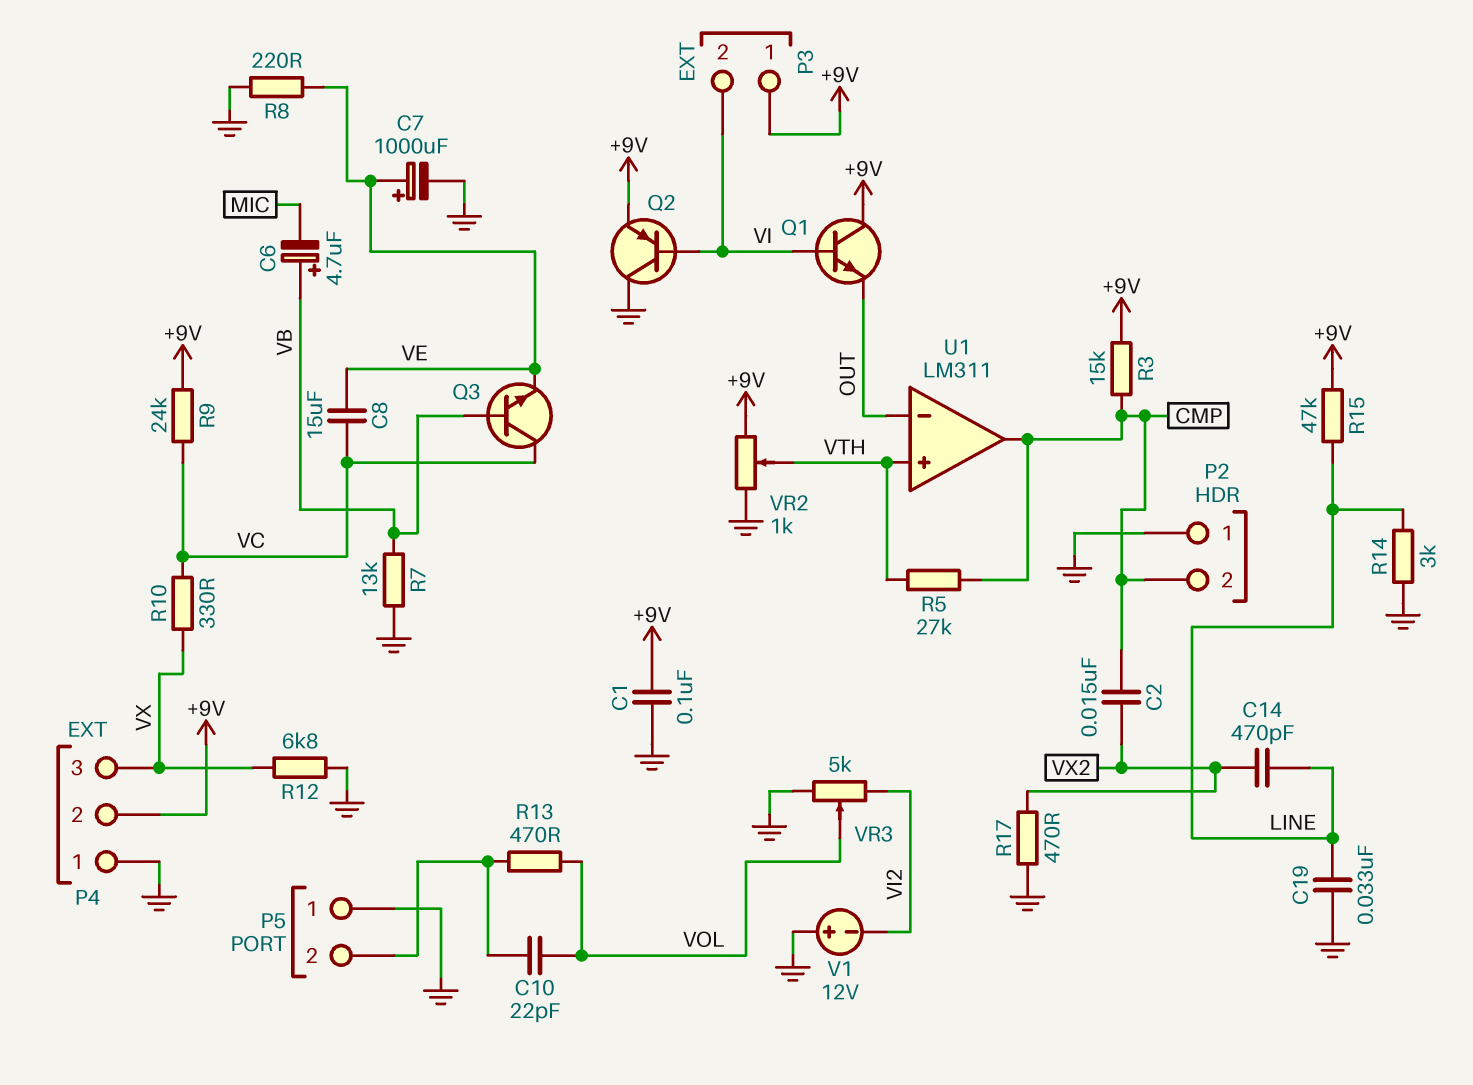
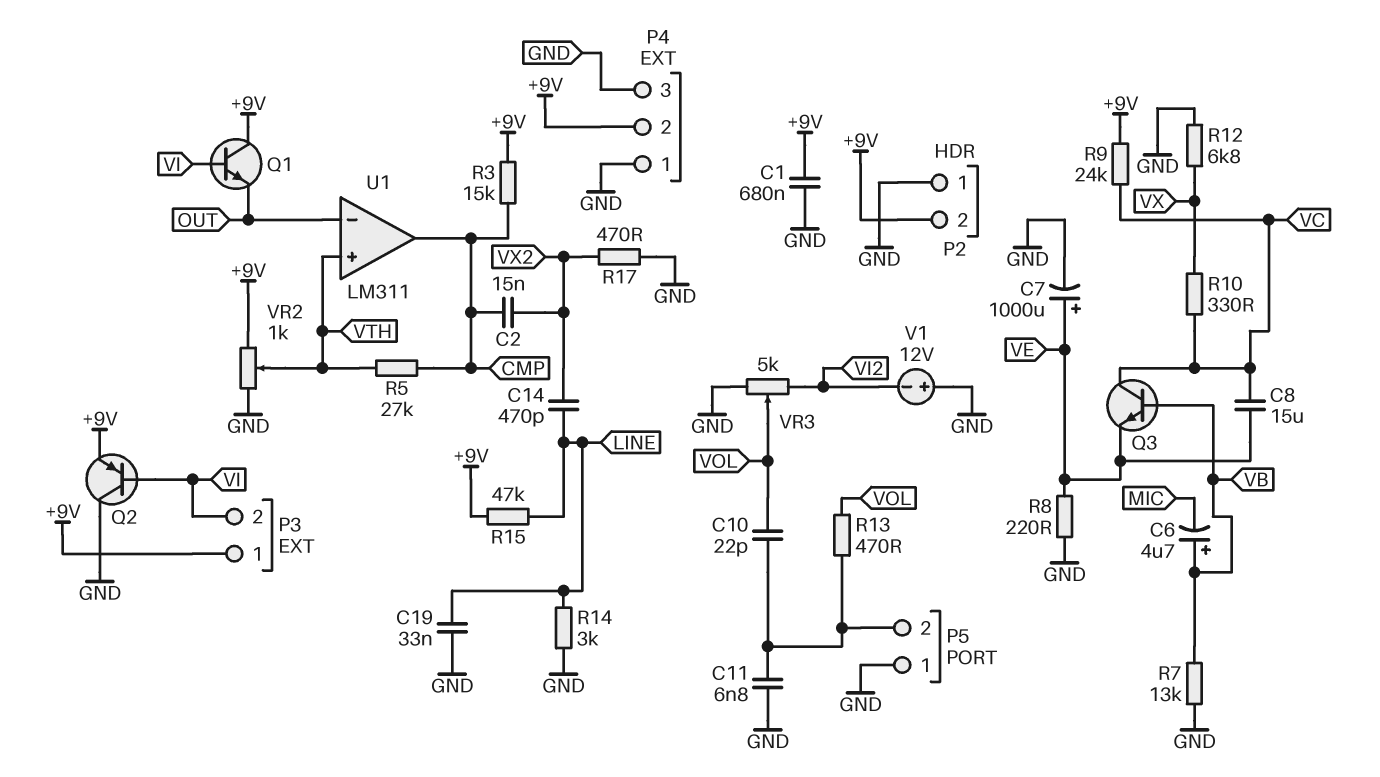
C1: 100nF (+9V, GND) -> 680nF (+9V, GND)
C11: none -> 6.8nF (GND, P5/2)
P2 pin 2: CMP -> +9V
P4 pin 3: VX -> GND

